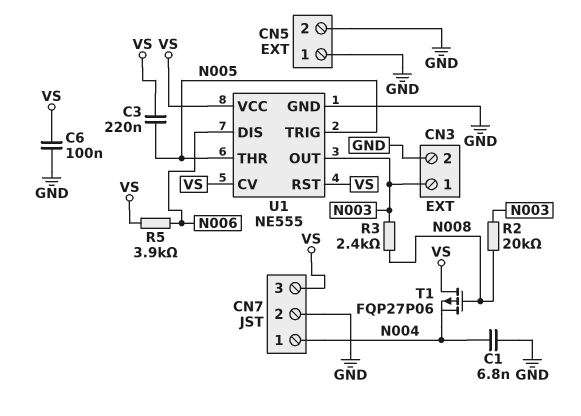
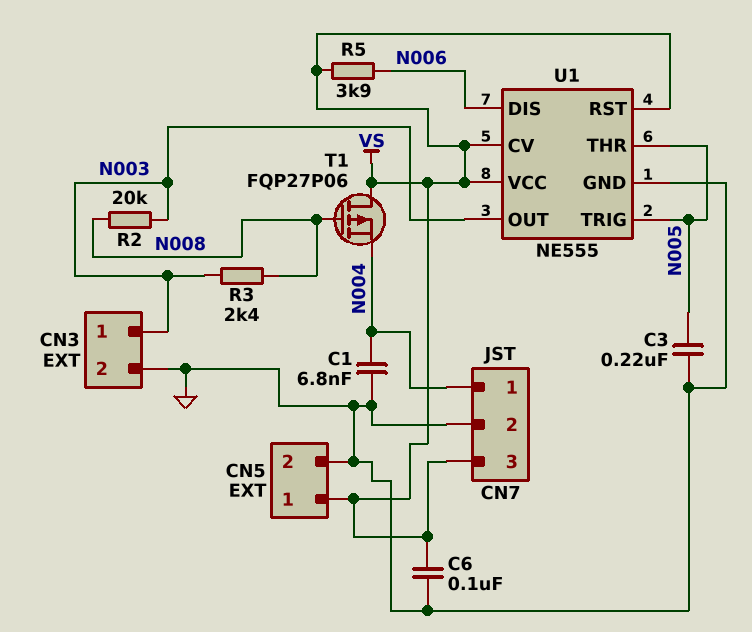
C3: 220nF (N005, VS) -> 220nF (GND, N005)
CN5 pin 1: GND -> VS

